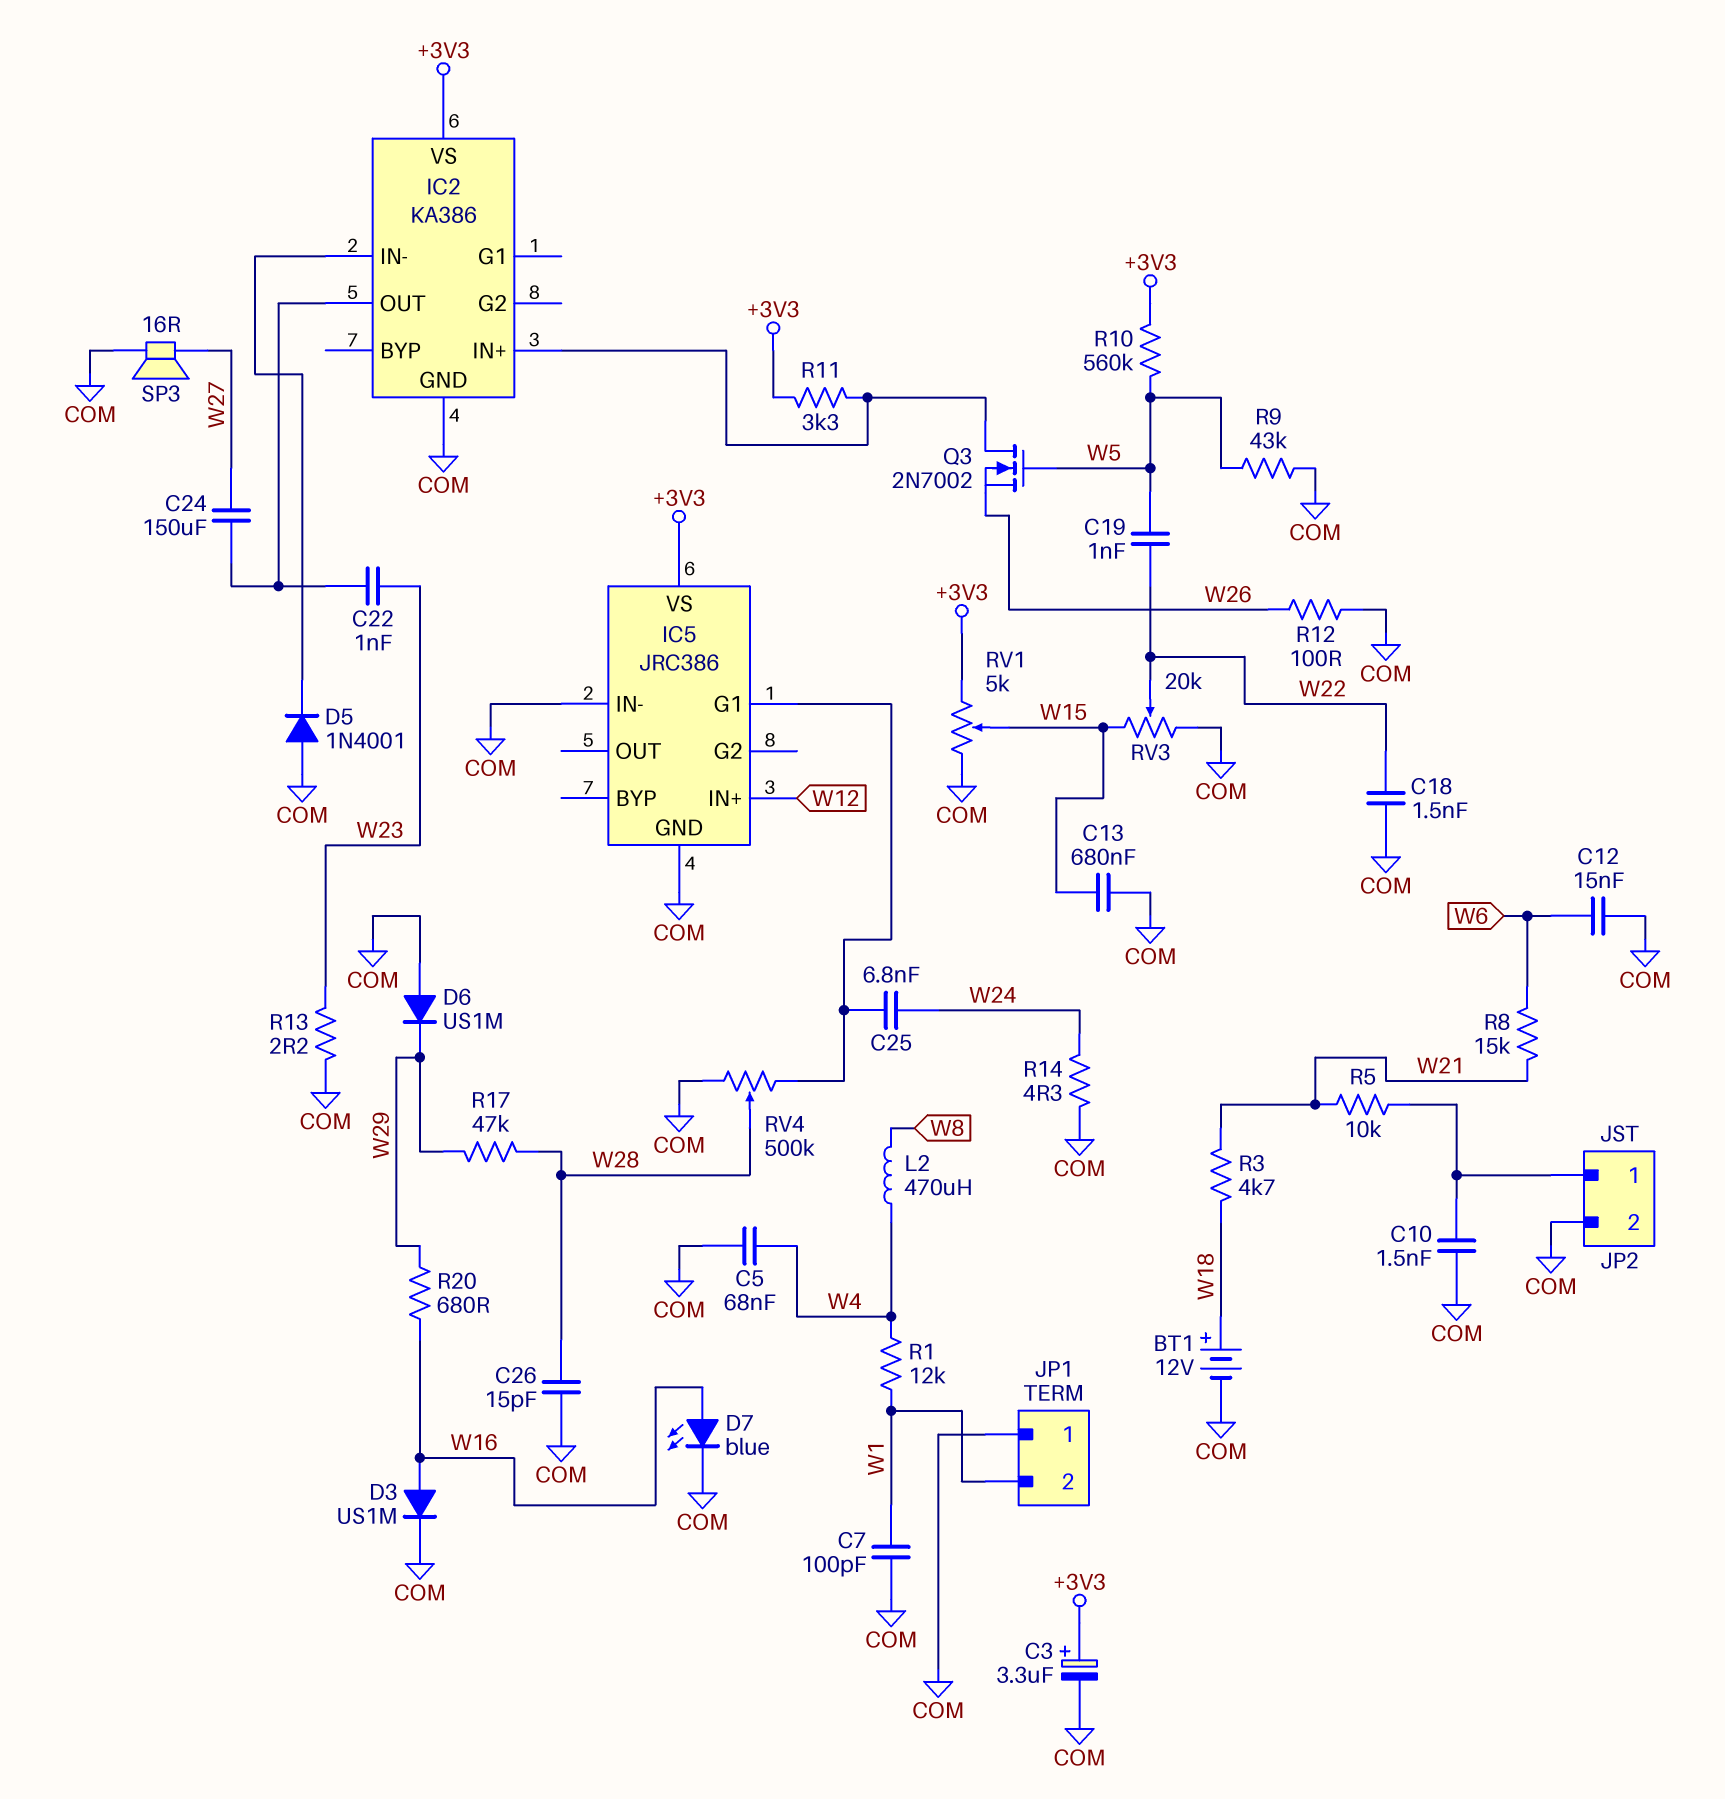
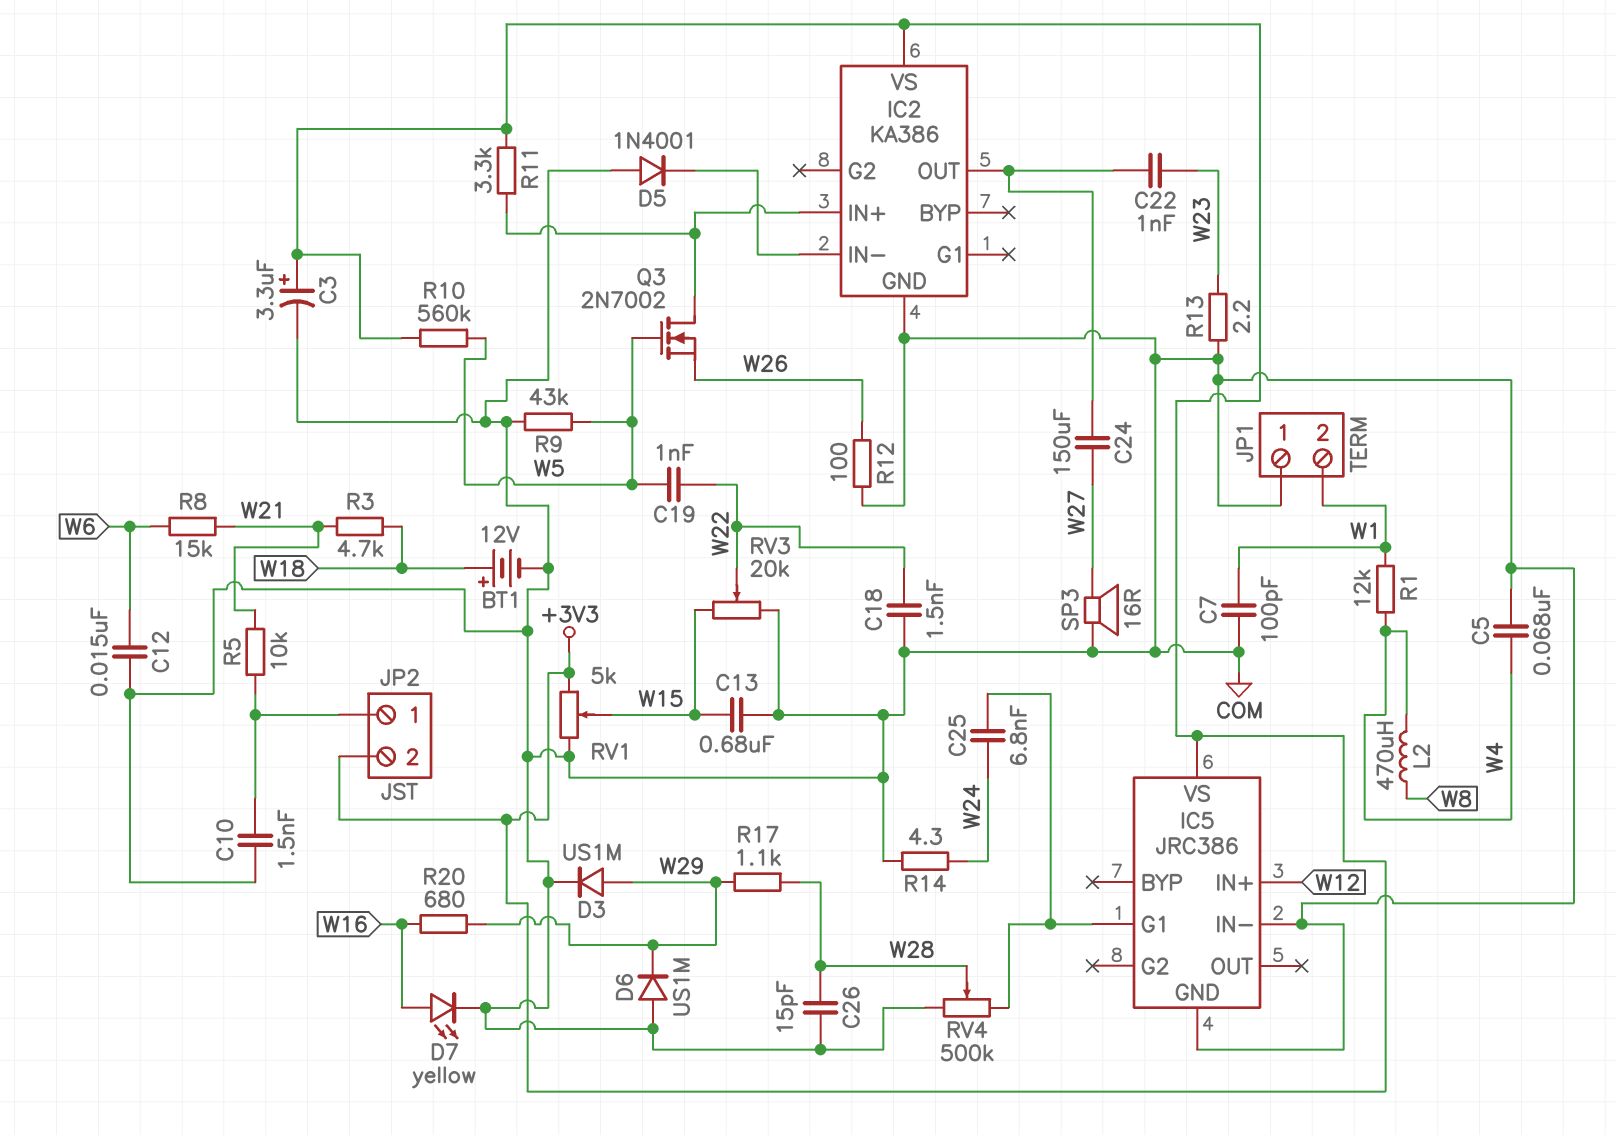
D3: diode US1M (A W16, K COM) -> diode US1M (A W29, K COM)
D7: LED blue (A W16, K COM) -> LED yellow (A W16, K COM)
JP2 pin 2: COM -> +3V3
R17: 47k (W28, W29) -> 1.1k (W28, W29)

